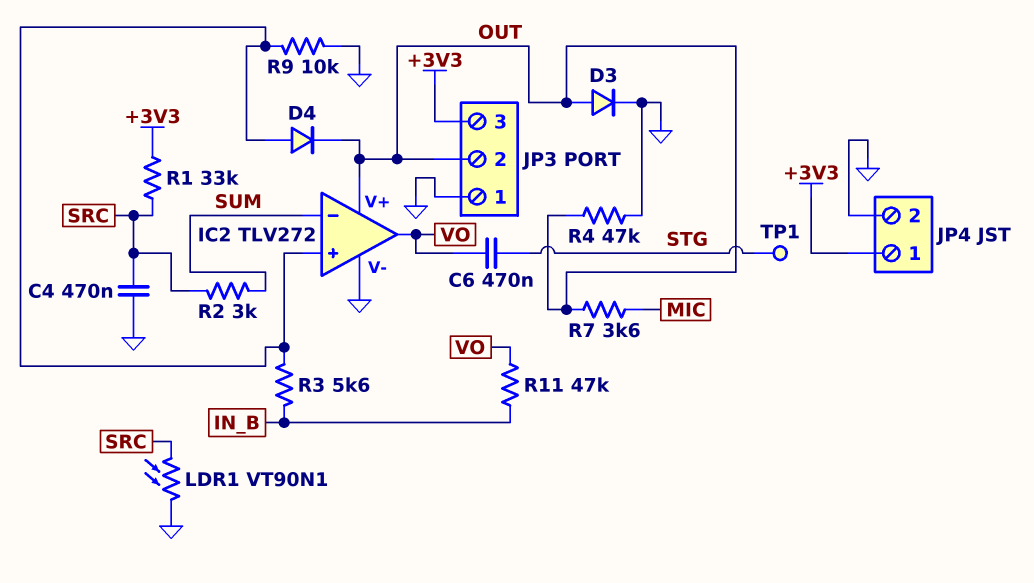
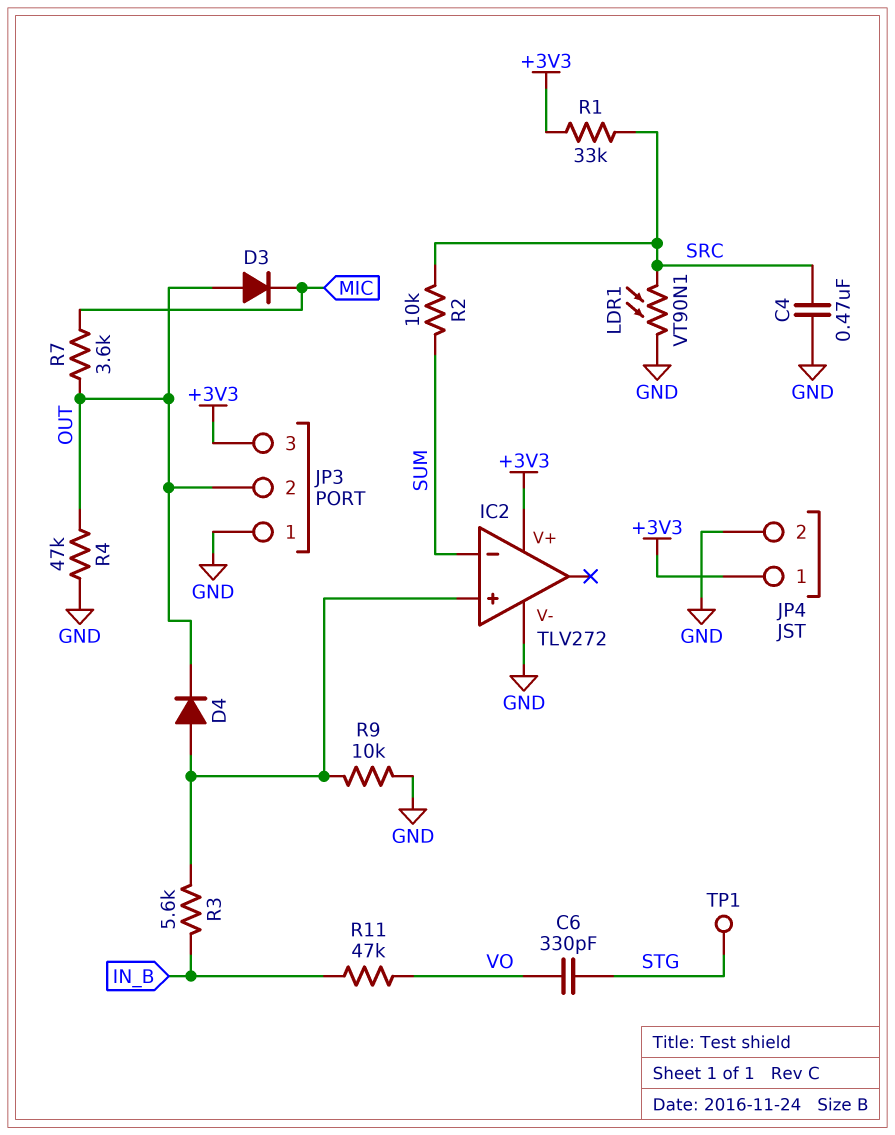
C6: 470nF (STG, VO) -> 330pF (STG, VO)
D3: diode (A OUT, K GND) -> diode (A OUT, K MIC)
IC2 pin V+: OUT -> +3V3
IC2 pin out: VO -> none
R2: 3k (SRC, SUM) -> 10k (SRC, SUM)

